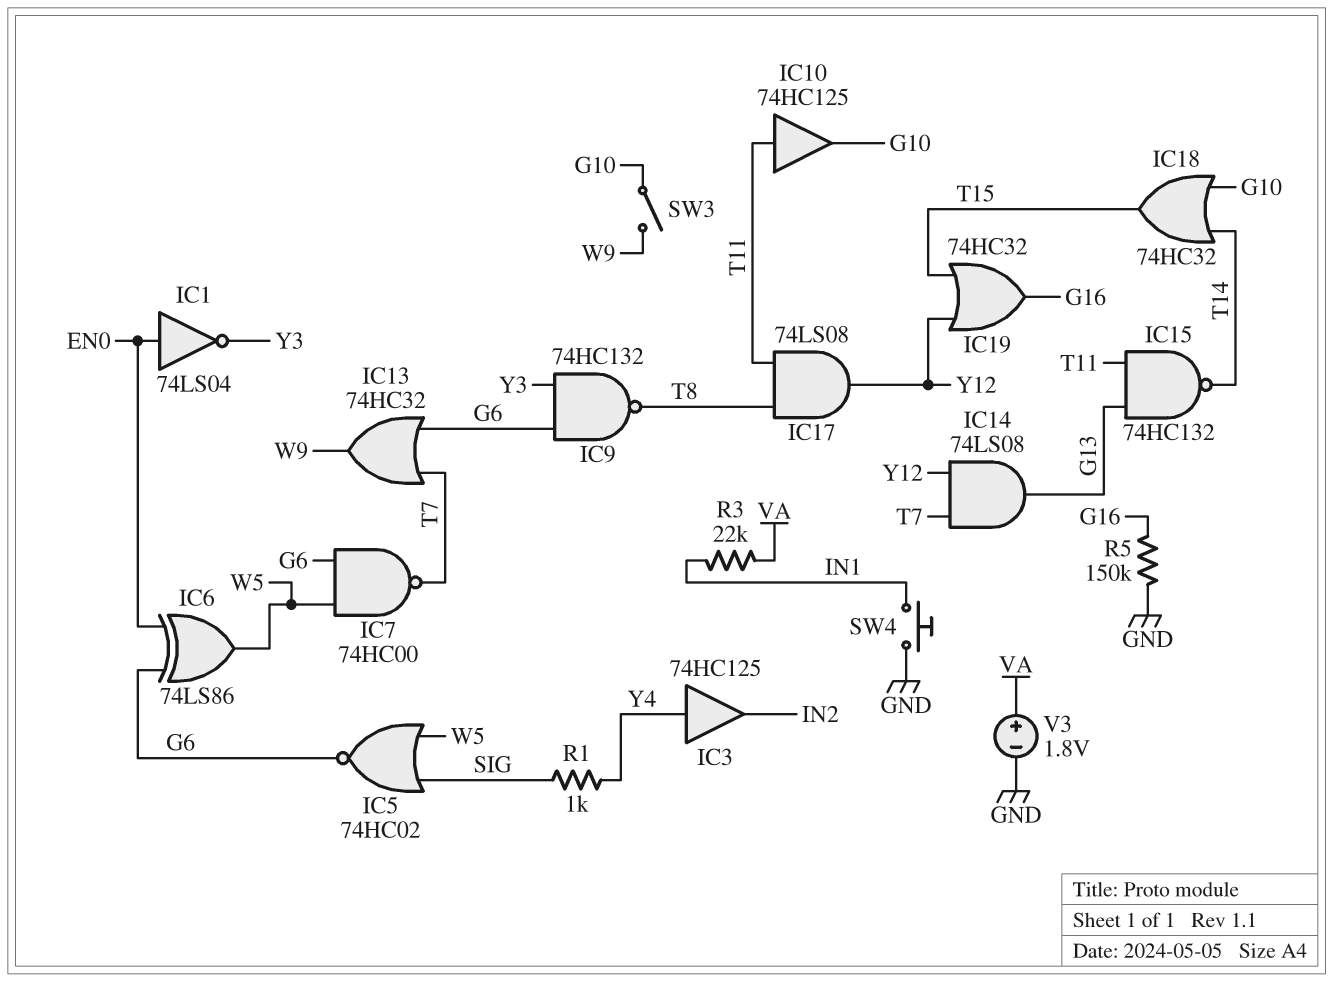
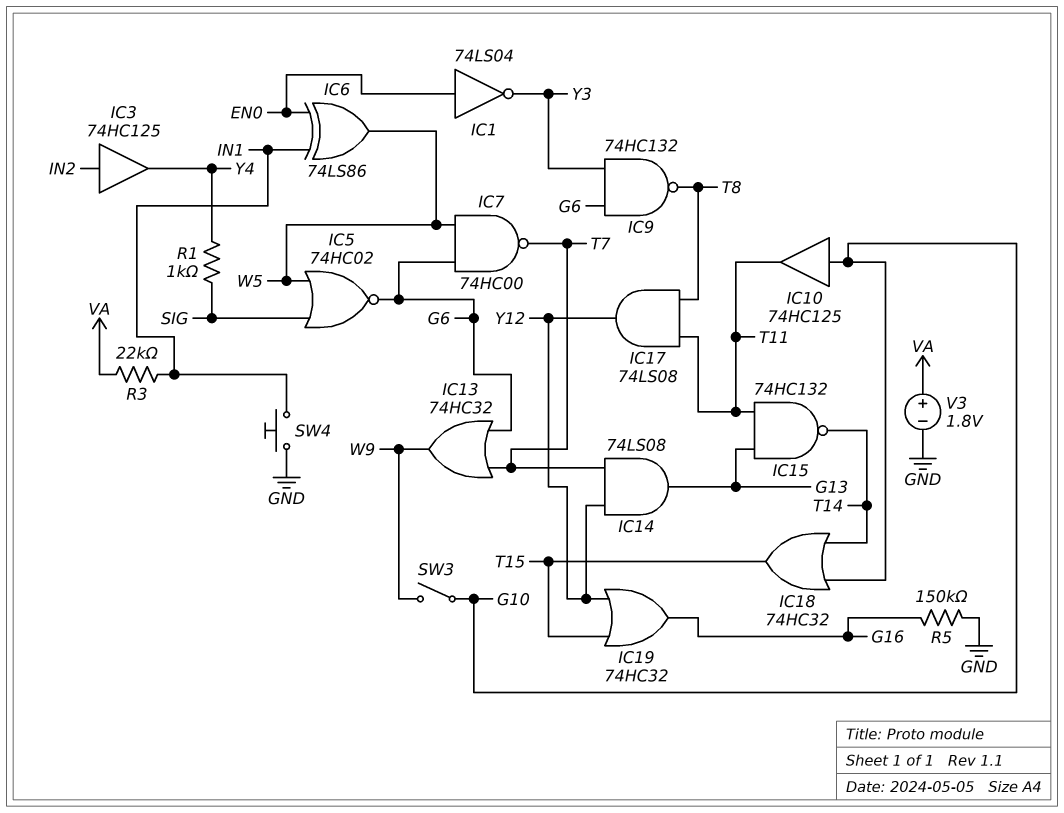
IC3: buffer 74HC125 (in Y4, out IN2) -> buffer 74HC125 (in IN2, out Y4)
IC6: XOR 74LS86 (in EN0, in G6, out W5) -> XOR 74LS86 (in EN0, in IN1, out W5)
IC10: buffer 74HC125 (in T11, out G10) -> buffer 74HC125 (in G10, out T11)

